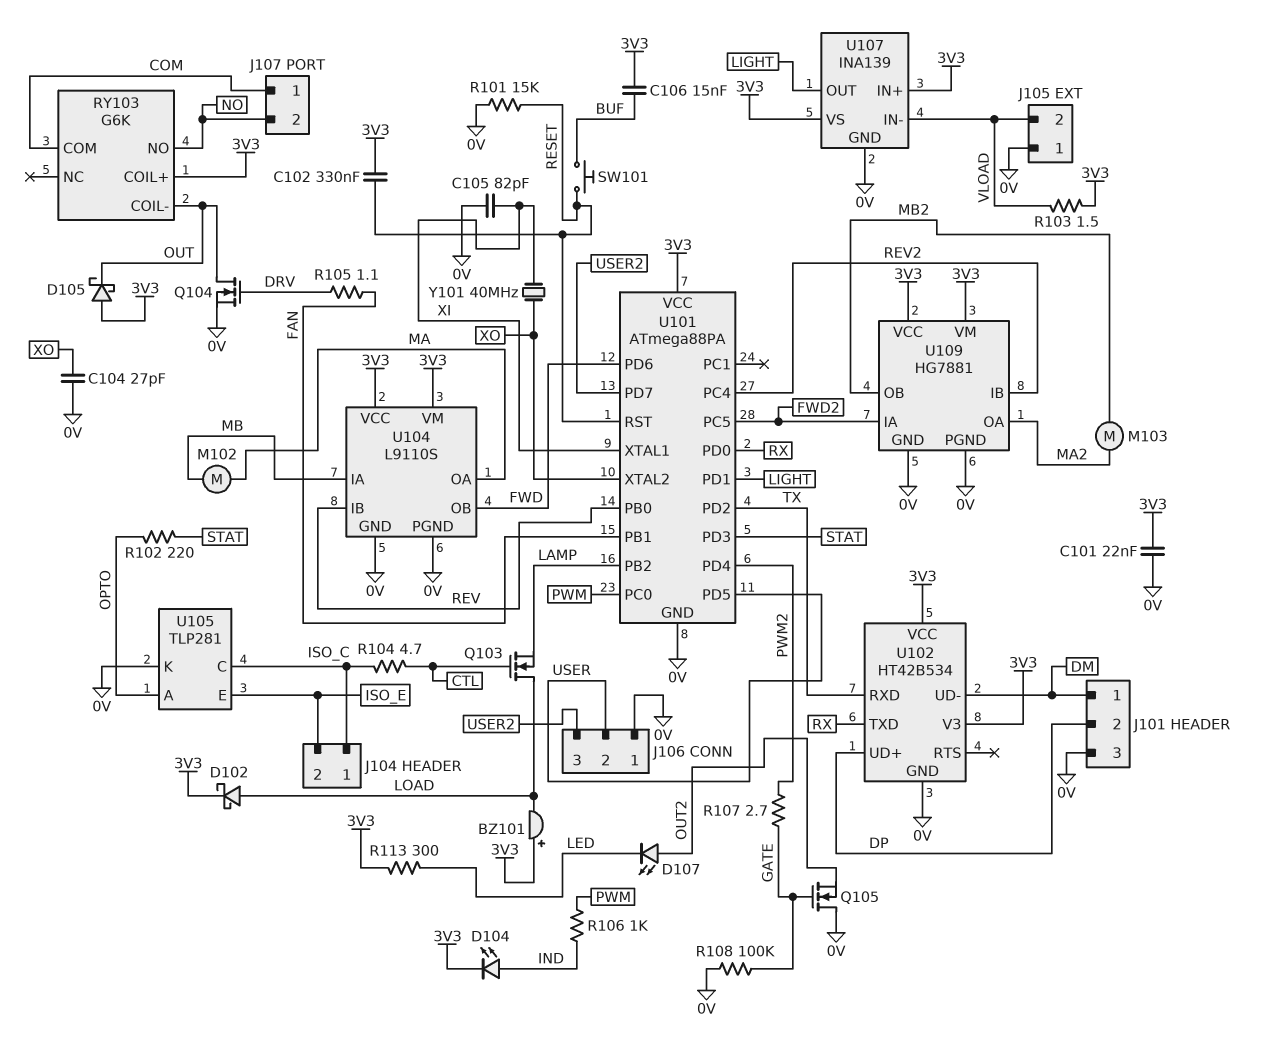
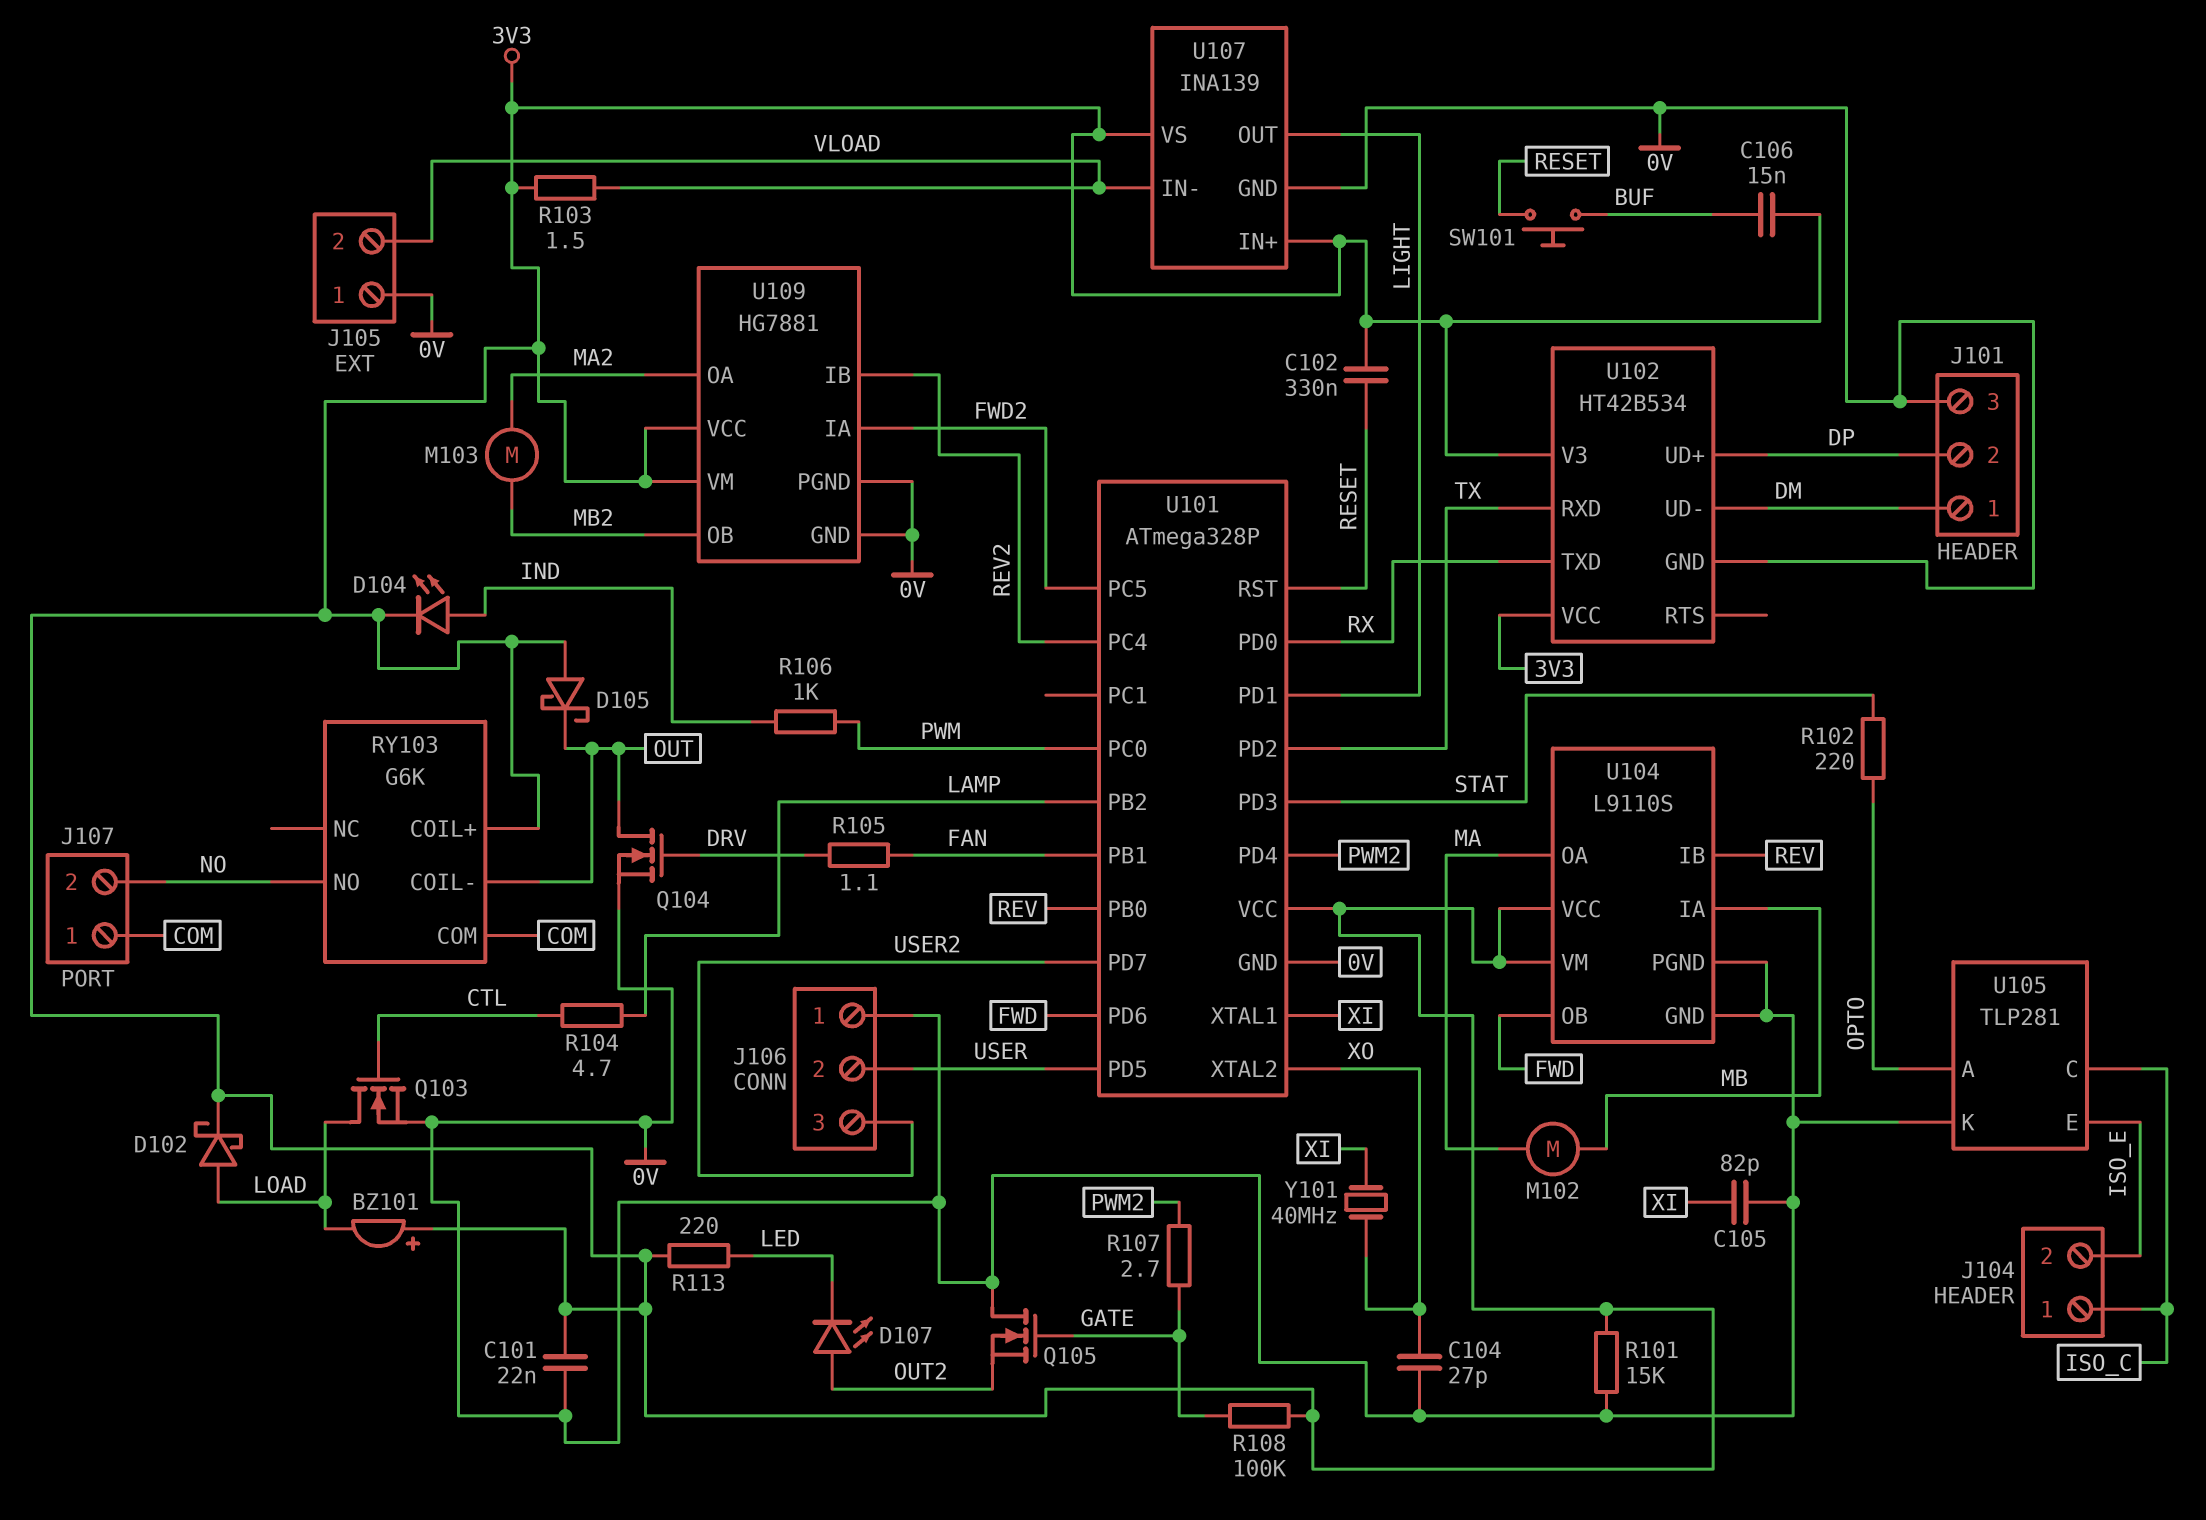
Q103: NMOS (G CTL, D LOAD, S LAMP) -> NMOS (G CTL, D LOAD, S 0V)
R101: 15k (0V, RESET) -> 15k (0V, 3V3)
R104: 4.7 (CTL, ISO_C) -> 4.7 (CTL, LAMP)
R108: 100k (0V, GATE) -> 100k (3V3, GATE)
R113: 300 (3V3, LED) -> 220 (3V3, LED)
U101: ATmega88PA -> ATmega328P

